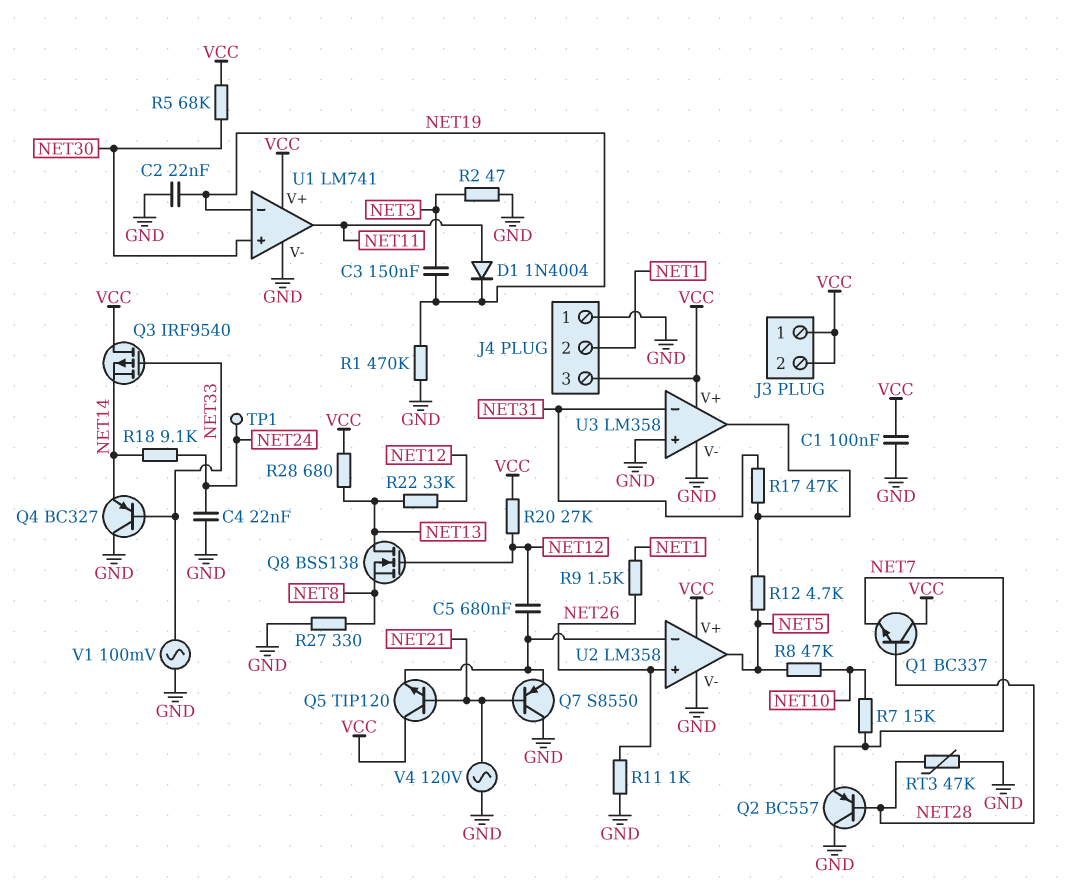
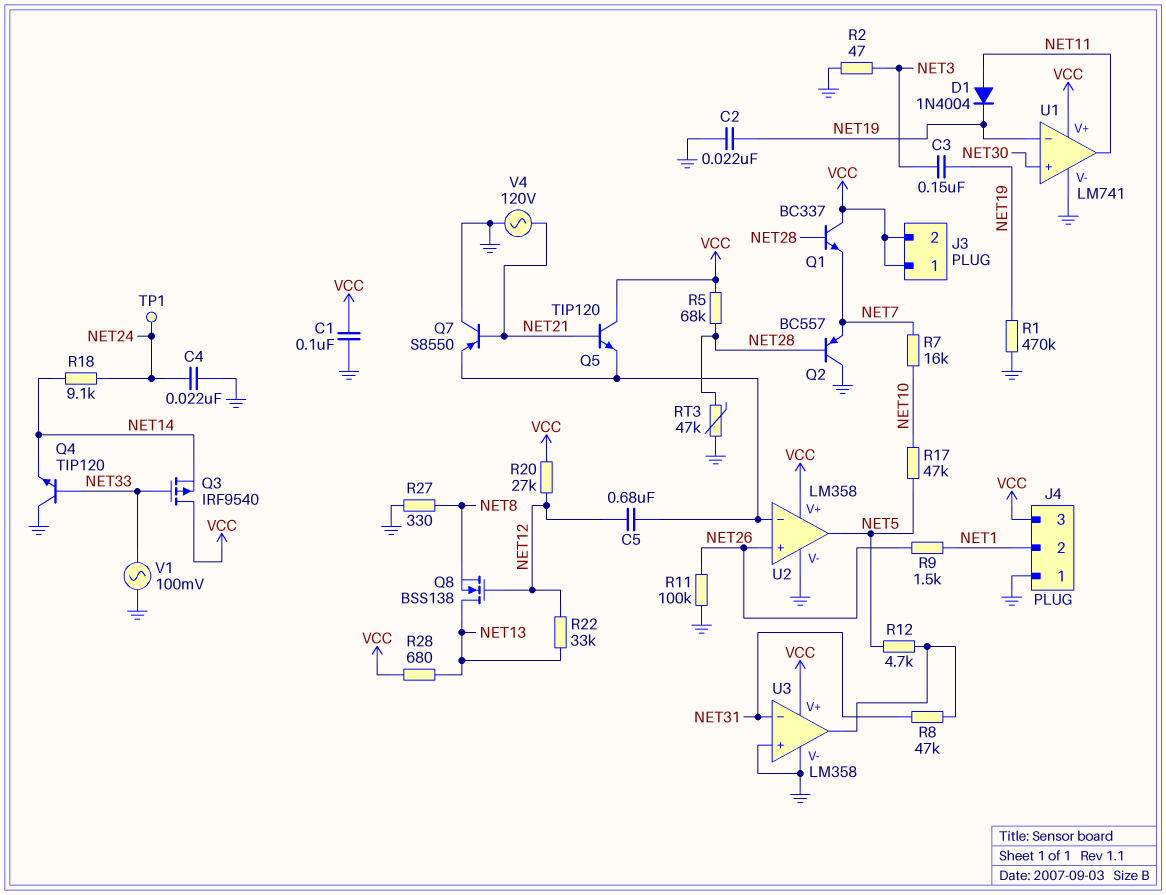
Q4: PNP BC327 (B NET33, C GND, E NET14) -> NPN TIP120 (B NET33, C GND, E NET14)
R5: 68k (NET30, VCC) -> 68k (NET28, VCC)
R7: 15k (NET7, NET10) -> 16k (NET7, NET10)
R8: 47k (NET5, NET10) -> 47k (NET31, U3/out)
R11: 1k (GND, NET26) -> 100k (GND, NET26)
R17: 47k (NET31, U3/out) -> 47k (NET5, NET10)

